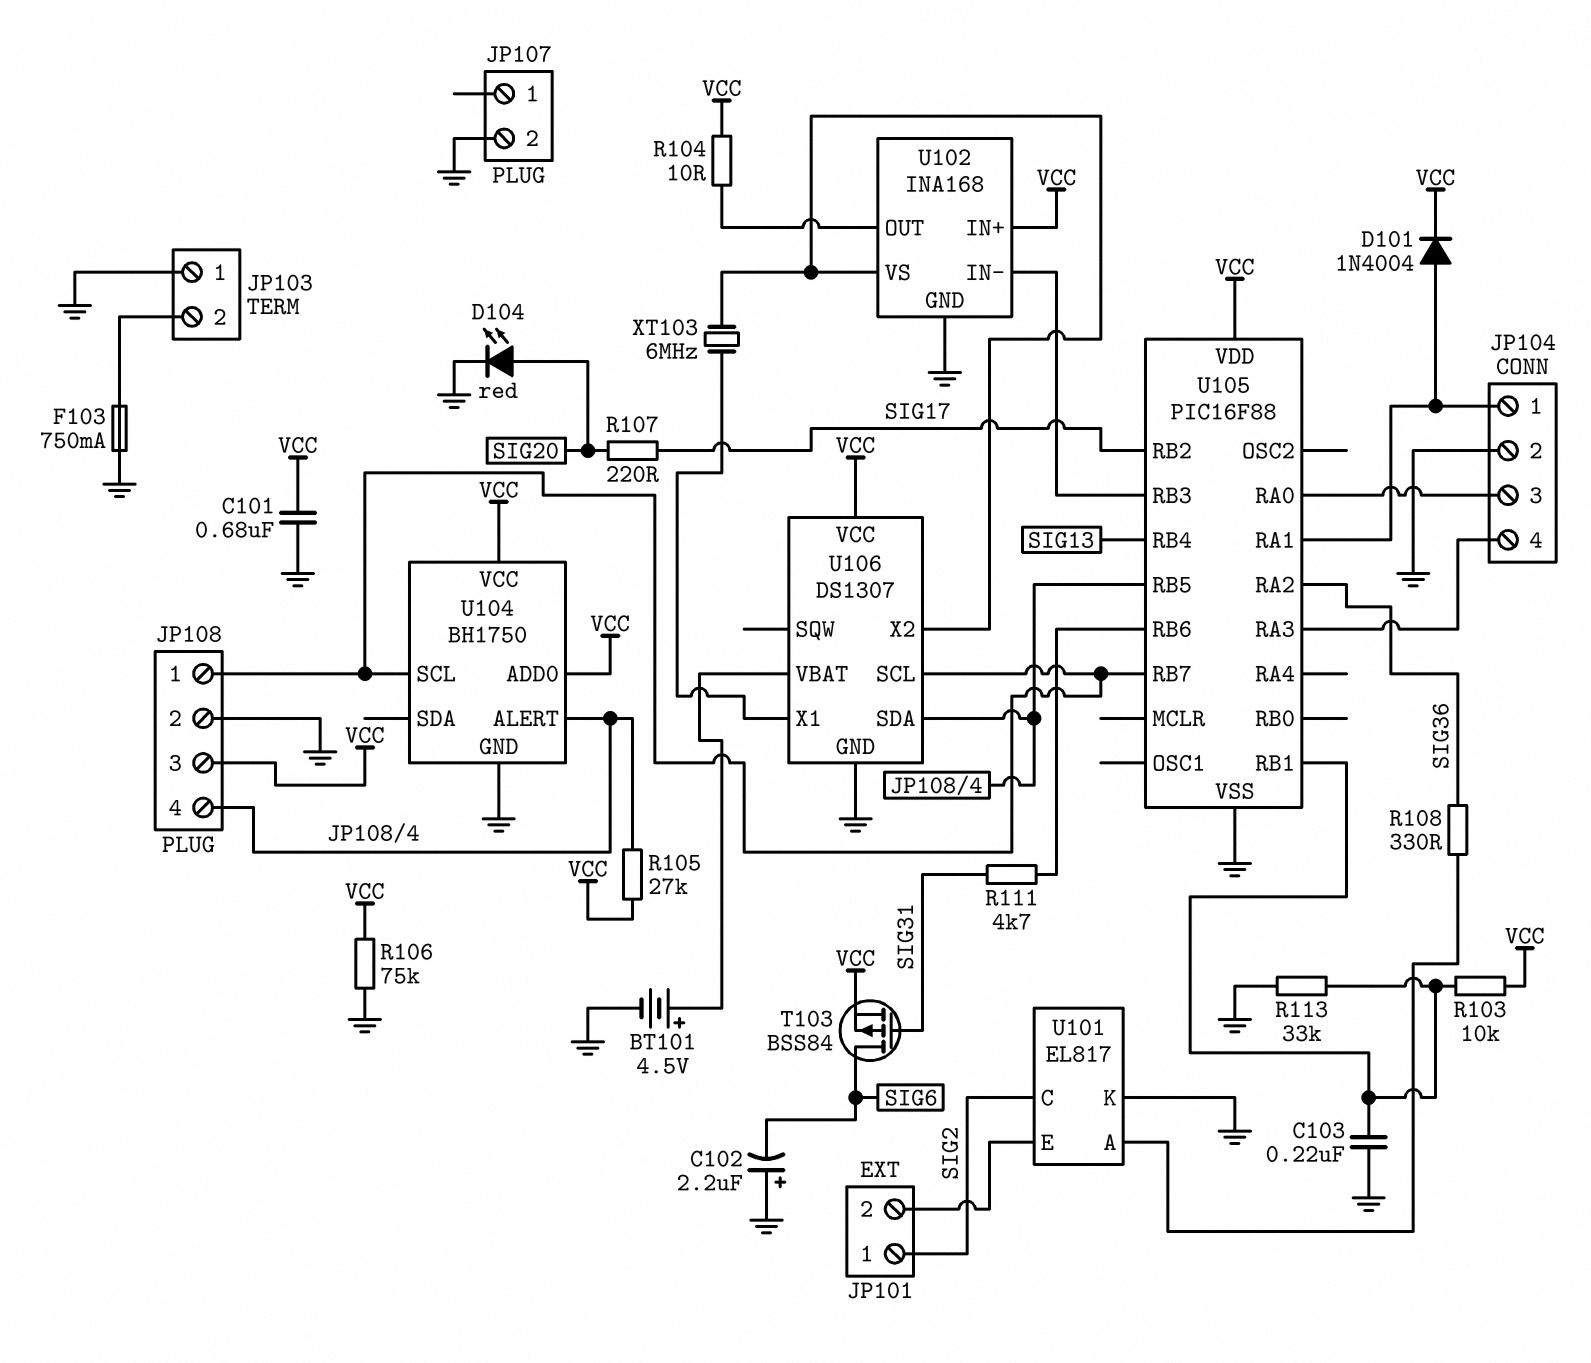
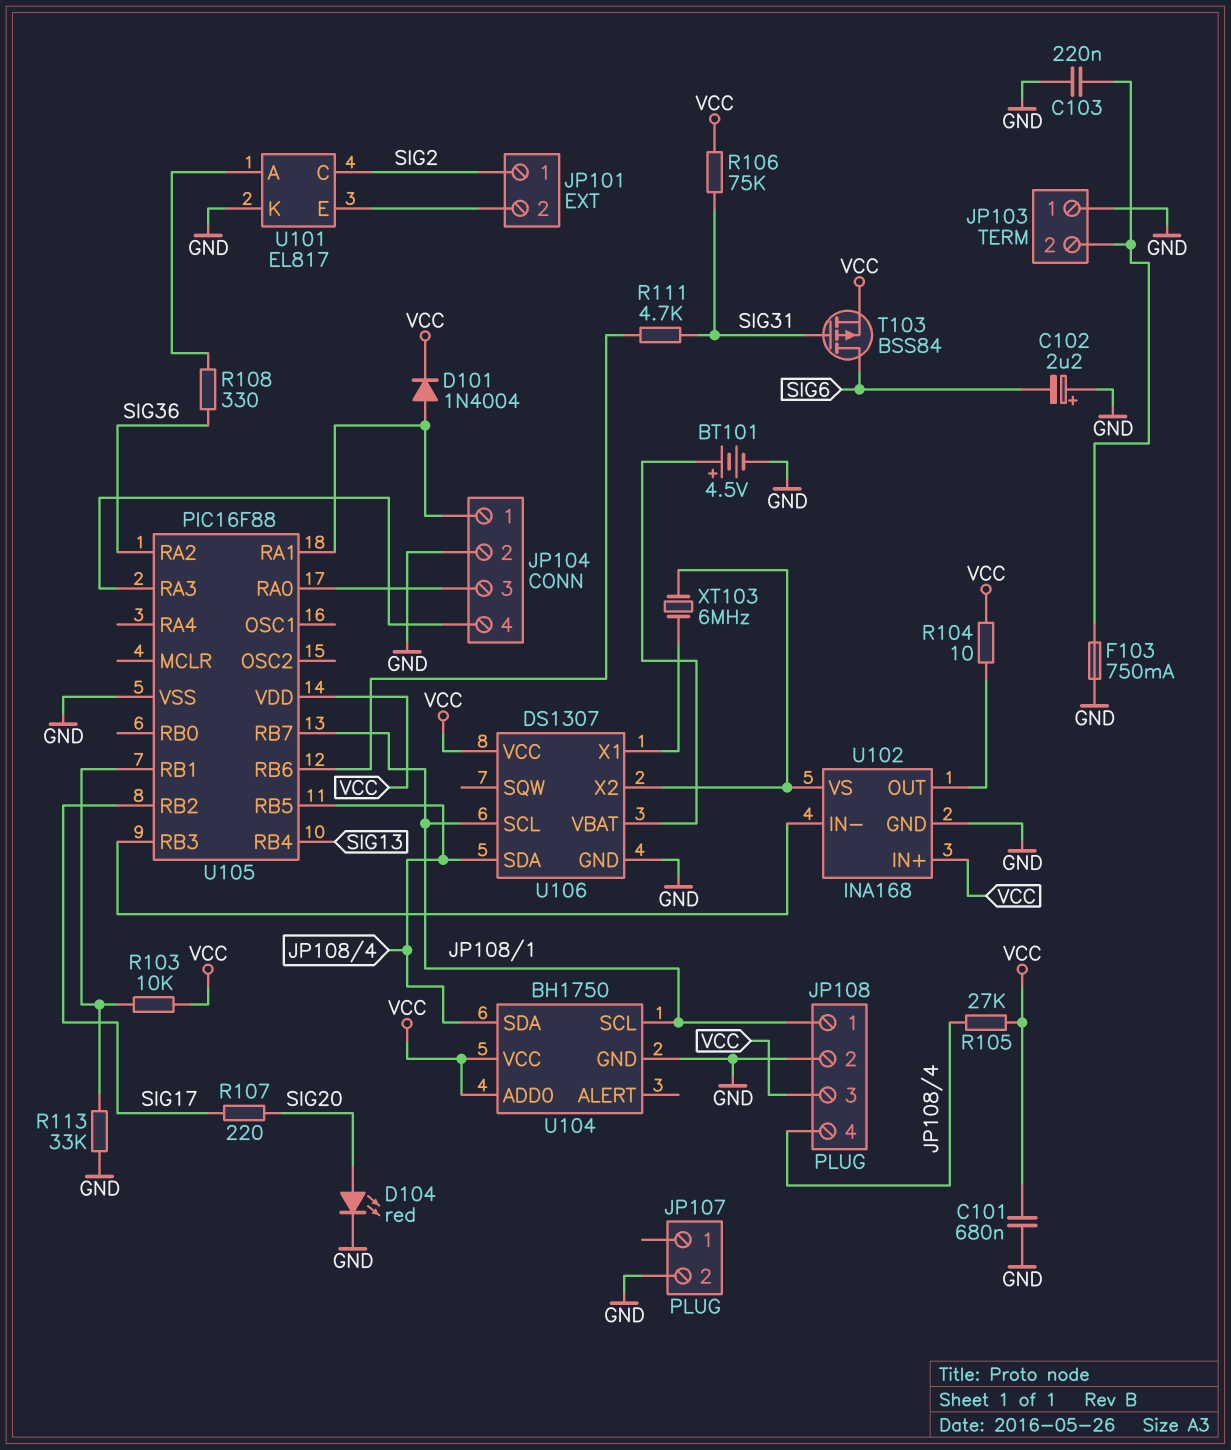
C103: 220nF (GND, U105/RB1) -> 220nF (GND, JP103/2)
R106: 75k (GND, VCC) -> 75k (SIG31, VCC)
U104 pin ALERT: JP108/4 -> none
U104 pin SDA: none -> JP108/4

